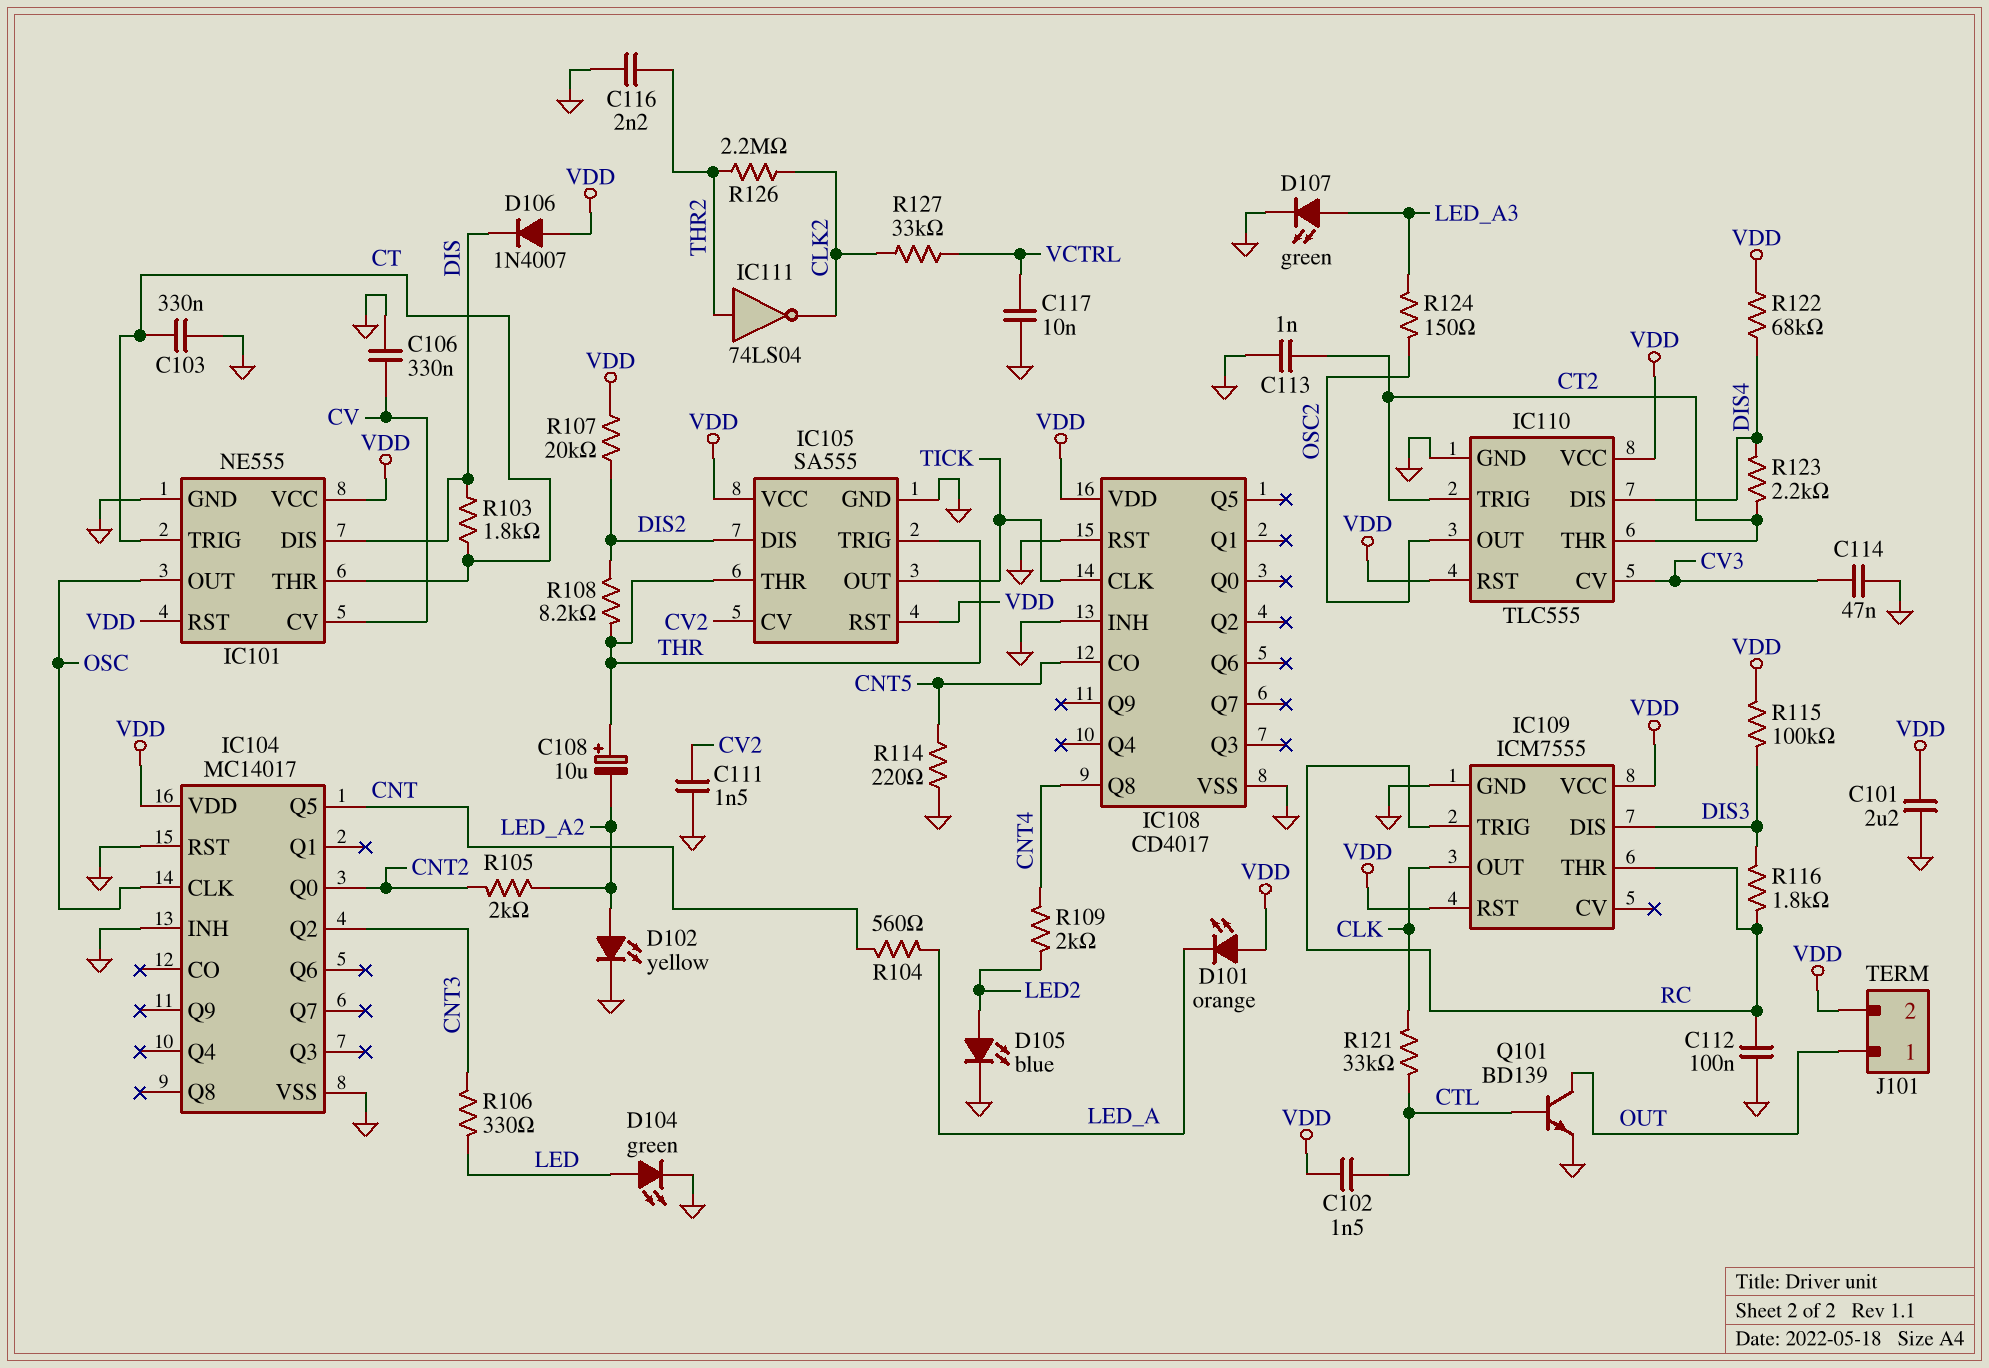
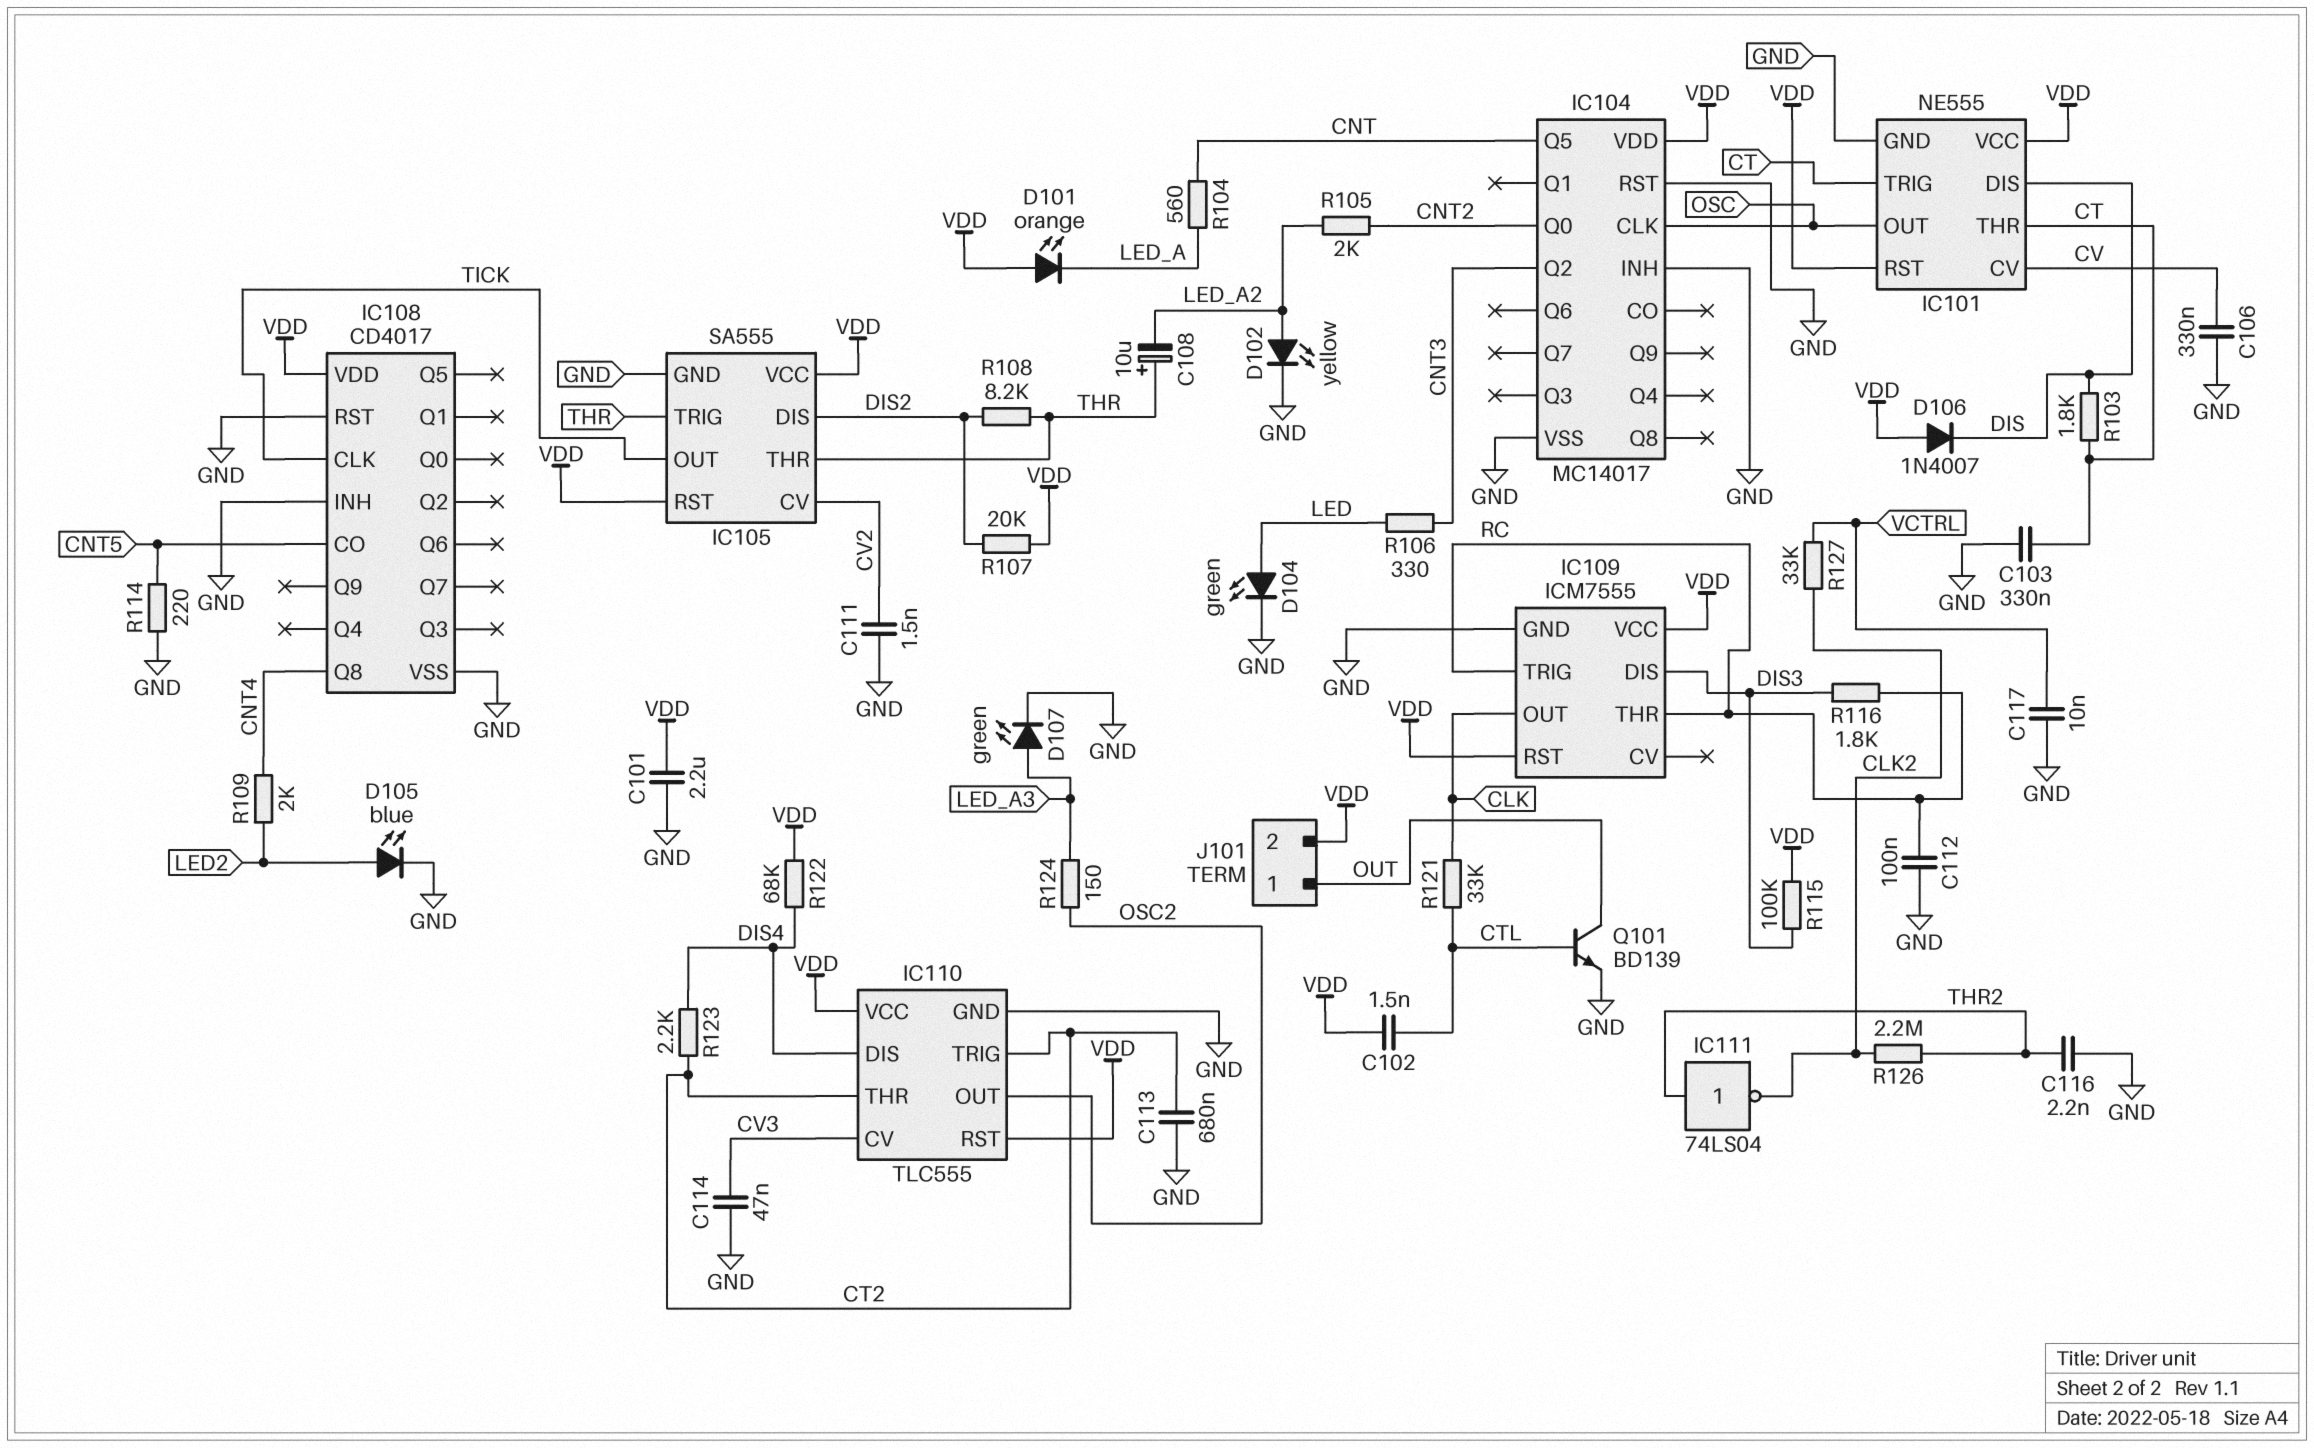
C113: 1nF (CT2, GND) -> 680nF (CT2, GND)

